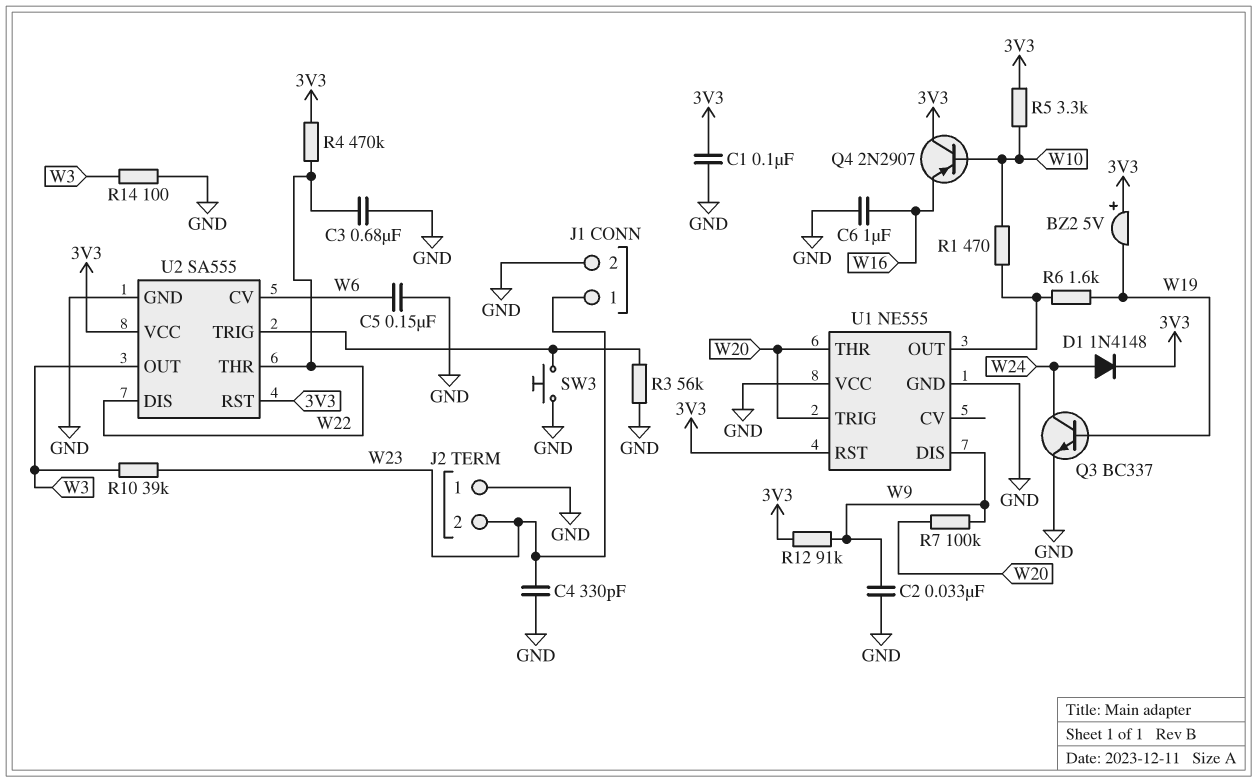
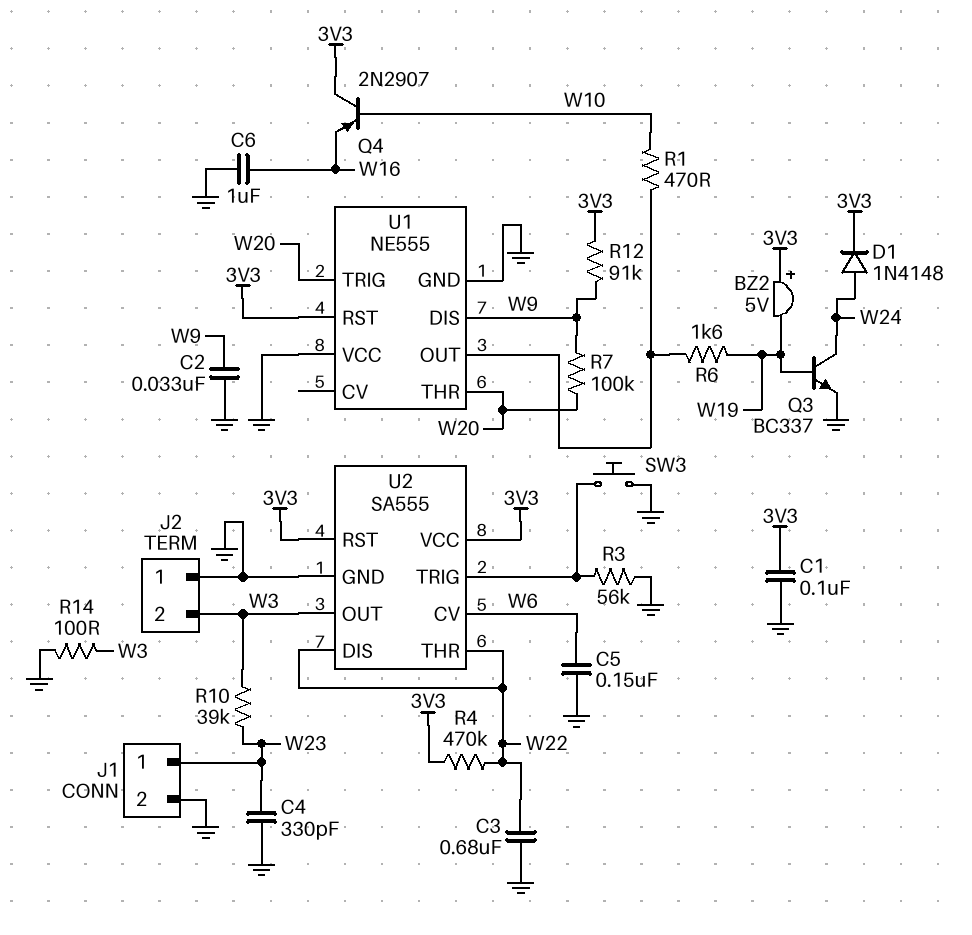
J2 pin 2: W23 -> W3
R5: 3.3k (3V3, W10) -> none

